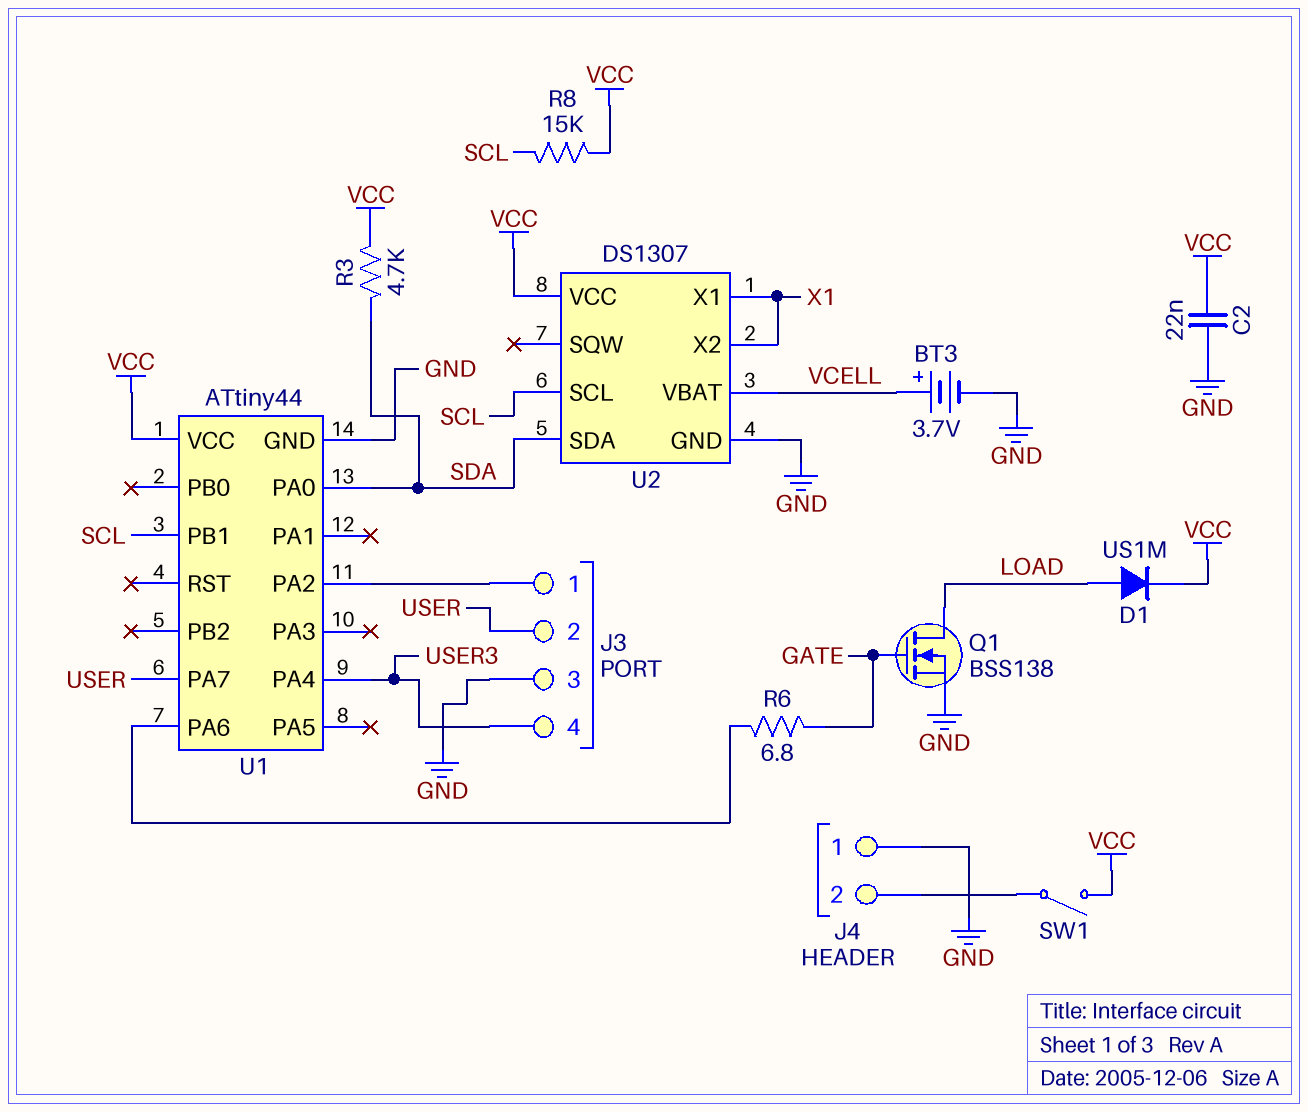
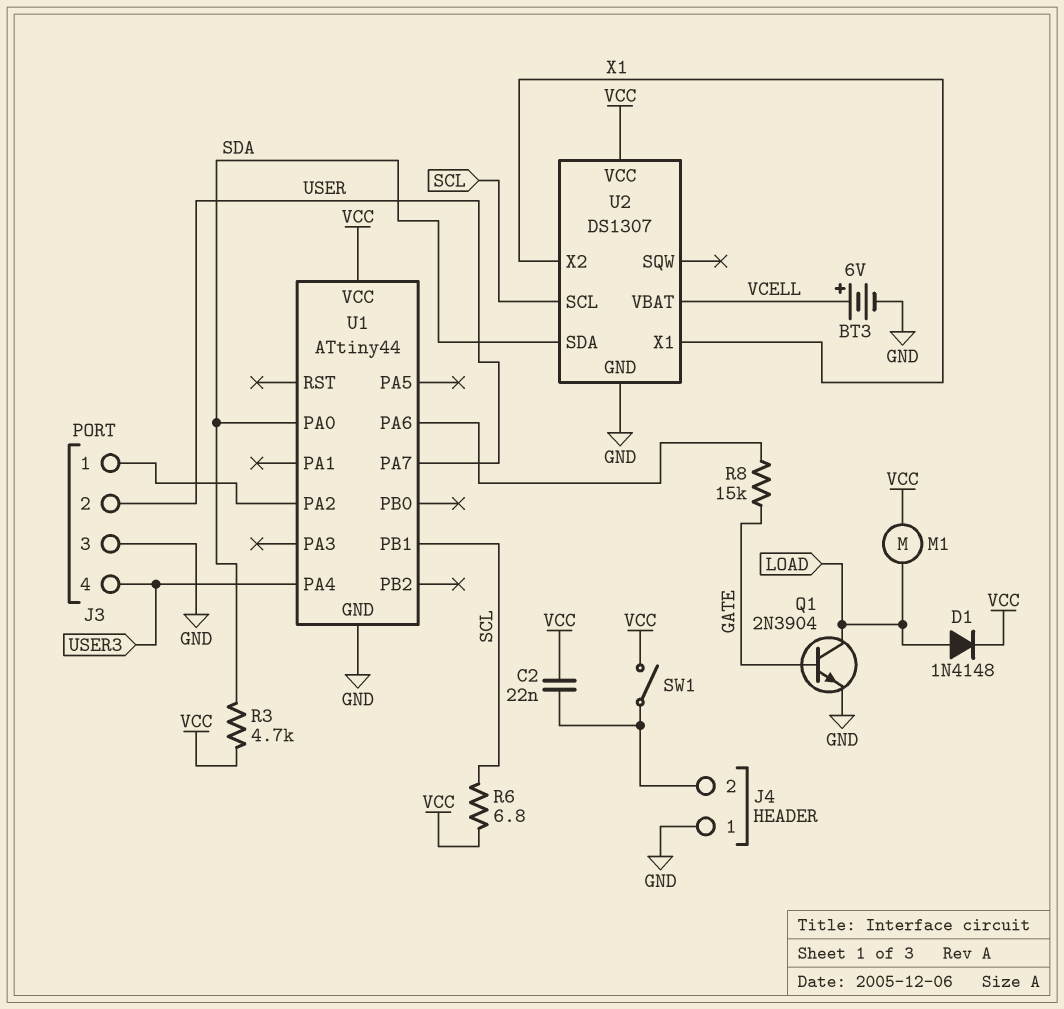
BT3: 3.7V (plus VCELL, minus GND) -> 6V (plus VCELL, minus GND)
C2: 22nF (GND, VCC) -> 22nF (J4/2, VCC)
D1: diode US1M (A LOAD, K VCC) -> diode 1N4148 (A LOAD, K VCC)
M1: none -> motor (LOAD, VCC)
Q1: NMOS BSS138 (G GATE, D LOAD, S GND) -> NPN 2N3904 (B GATE, C LOAD, E GND)
R6: 6.8 (GATE, U1/PA6) -> 6.8 (SCL, VCC)
R8: 15k (SCL, VCC) -> 15k (GATE, U1/PA6)

